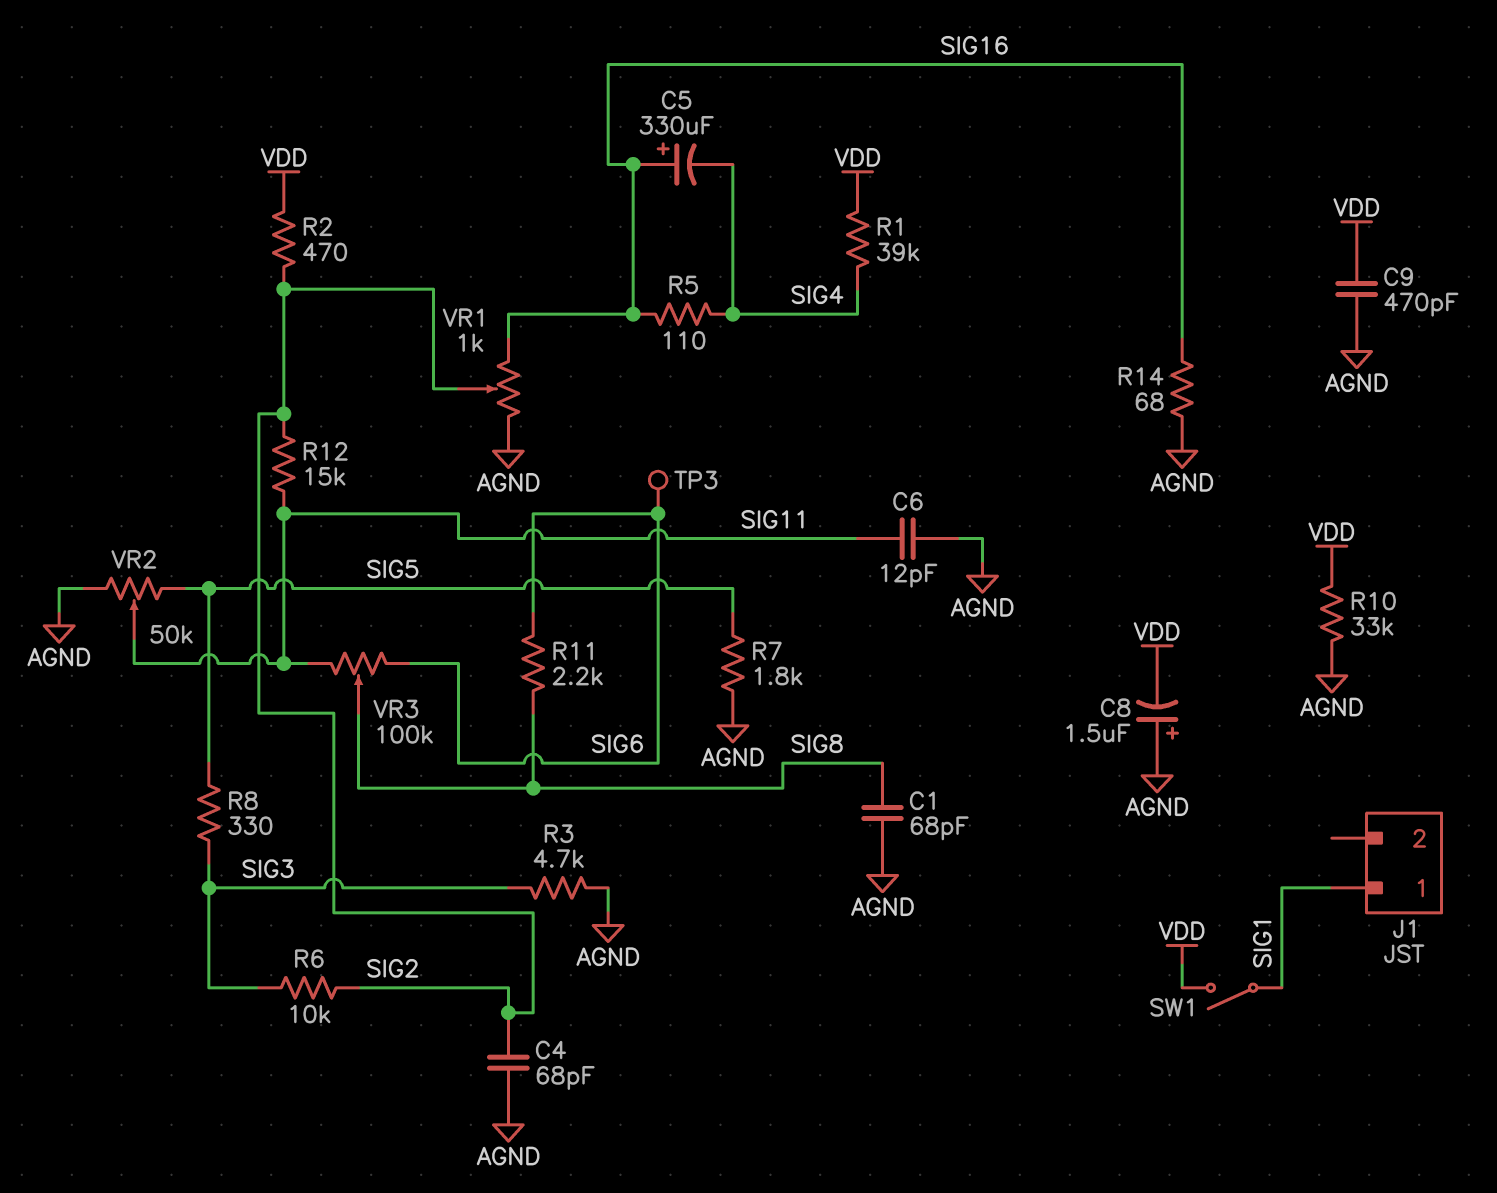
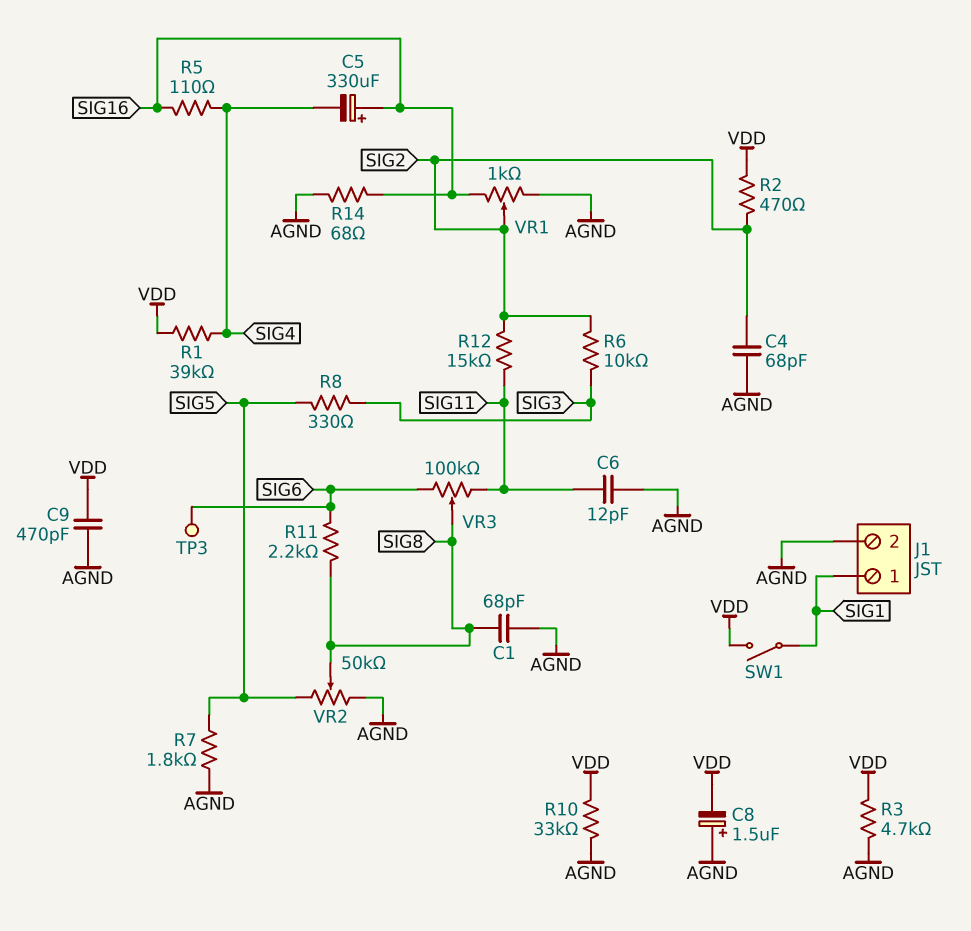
J1 pin 2: none -> AGND
R3: 4.7k (AGND, SIG3) -> 4.7k (AGND, VDD)
VR2: 50k (AGND, SIG5, wiper SIG11) -> 50k (AGND, SIG5, wiper SIG8)

